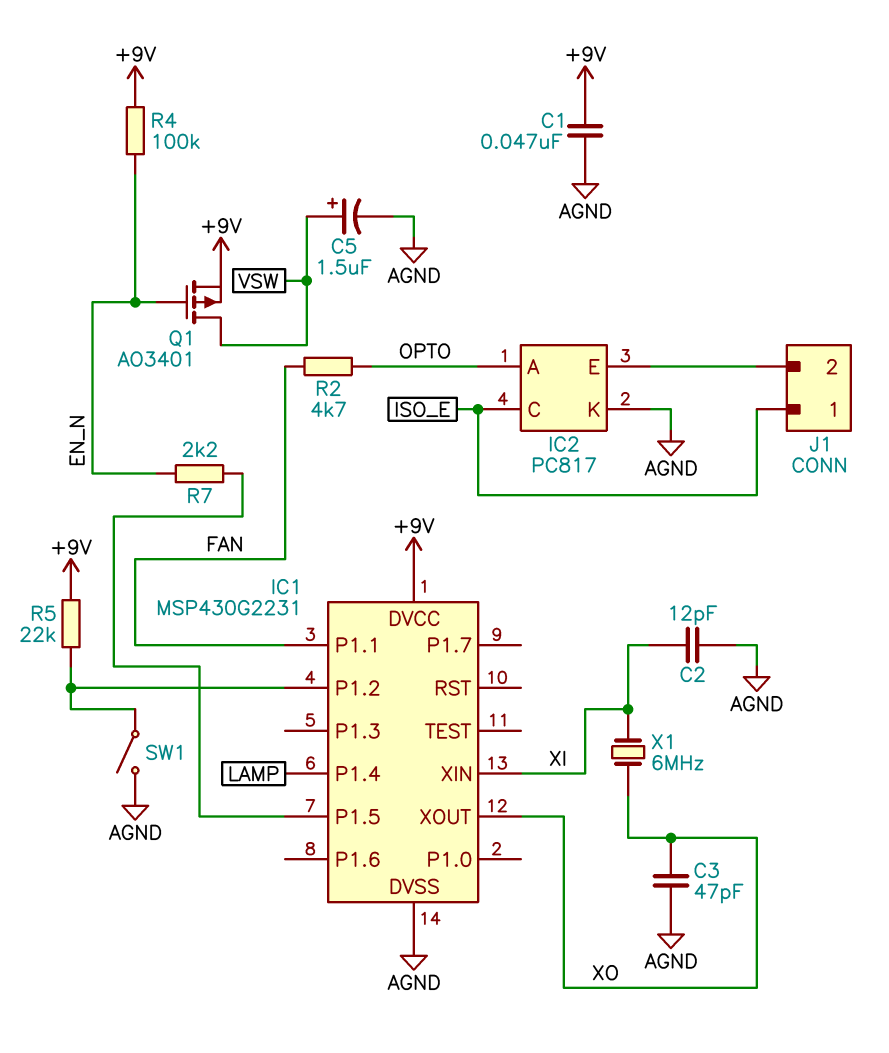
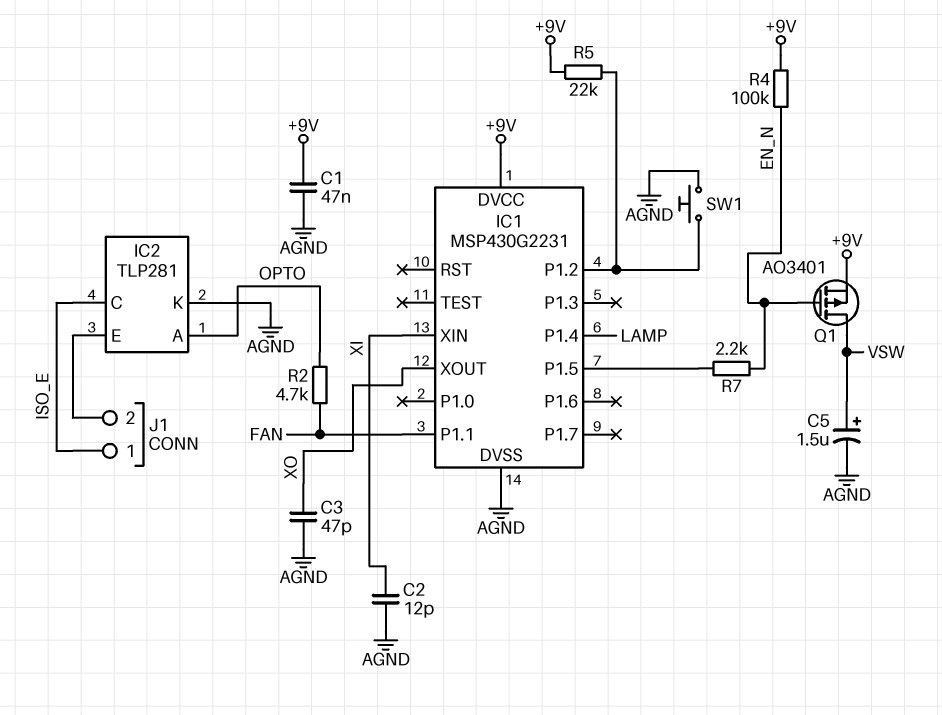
IC2: PC817 -> TLP281
SW1: switch (AGND, IC1/P1.2) -> button (AGND, IC1/P1.2)
X1: 6MHz (XI, XO) -> none

